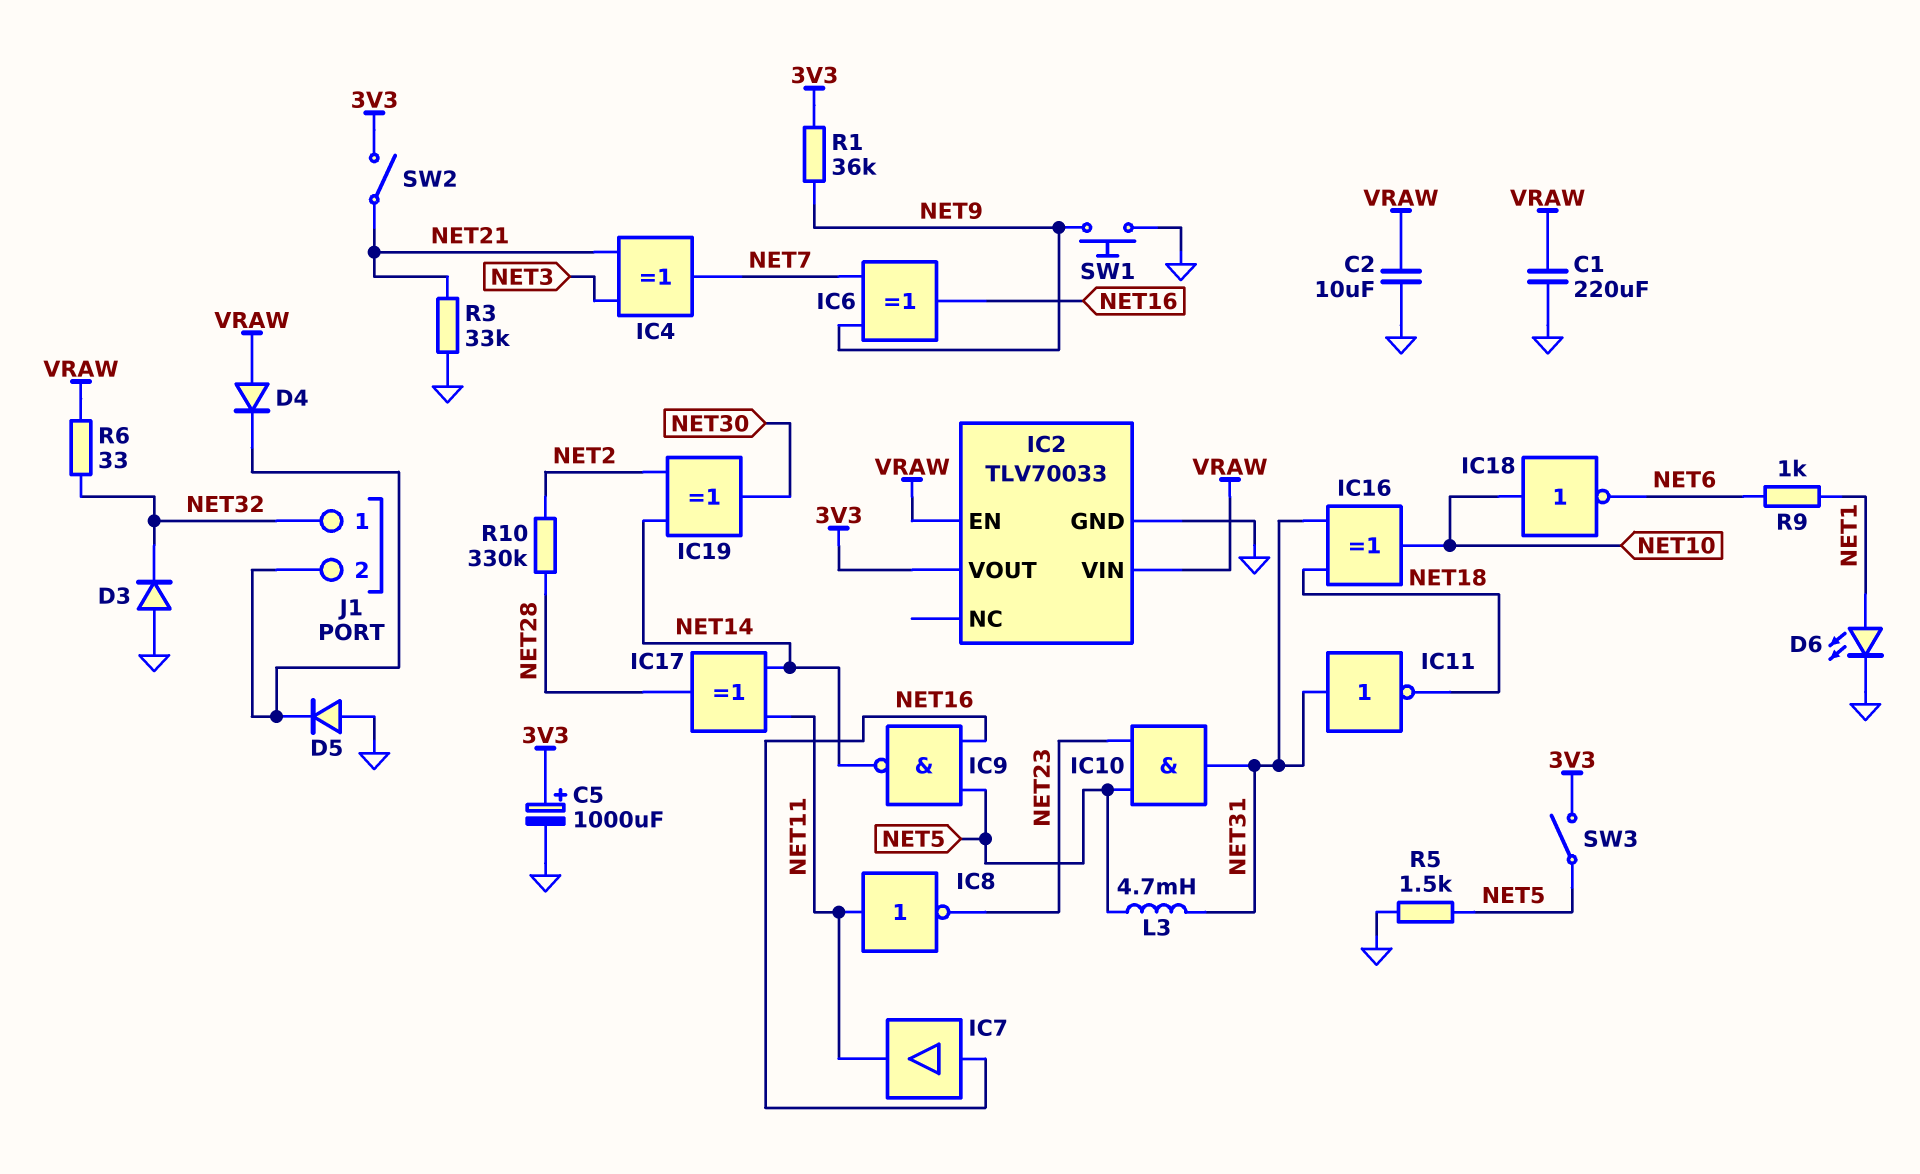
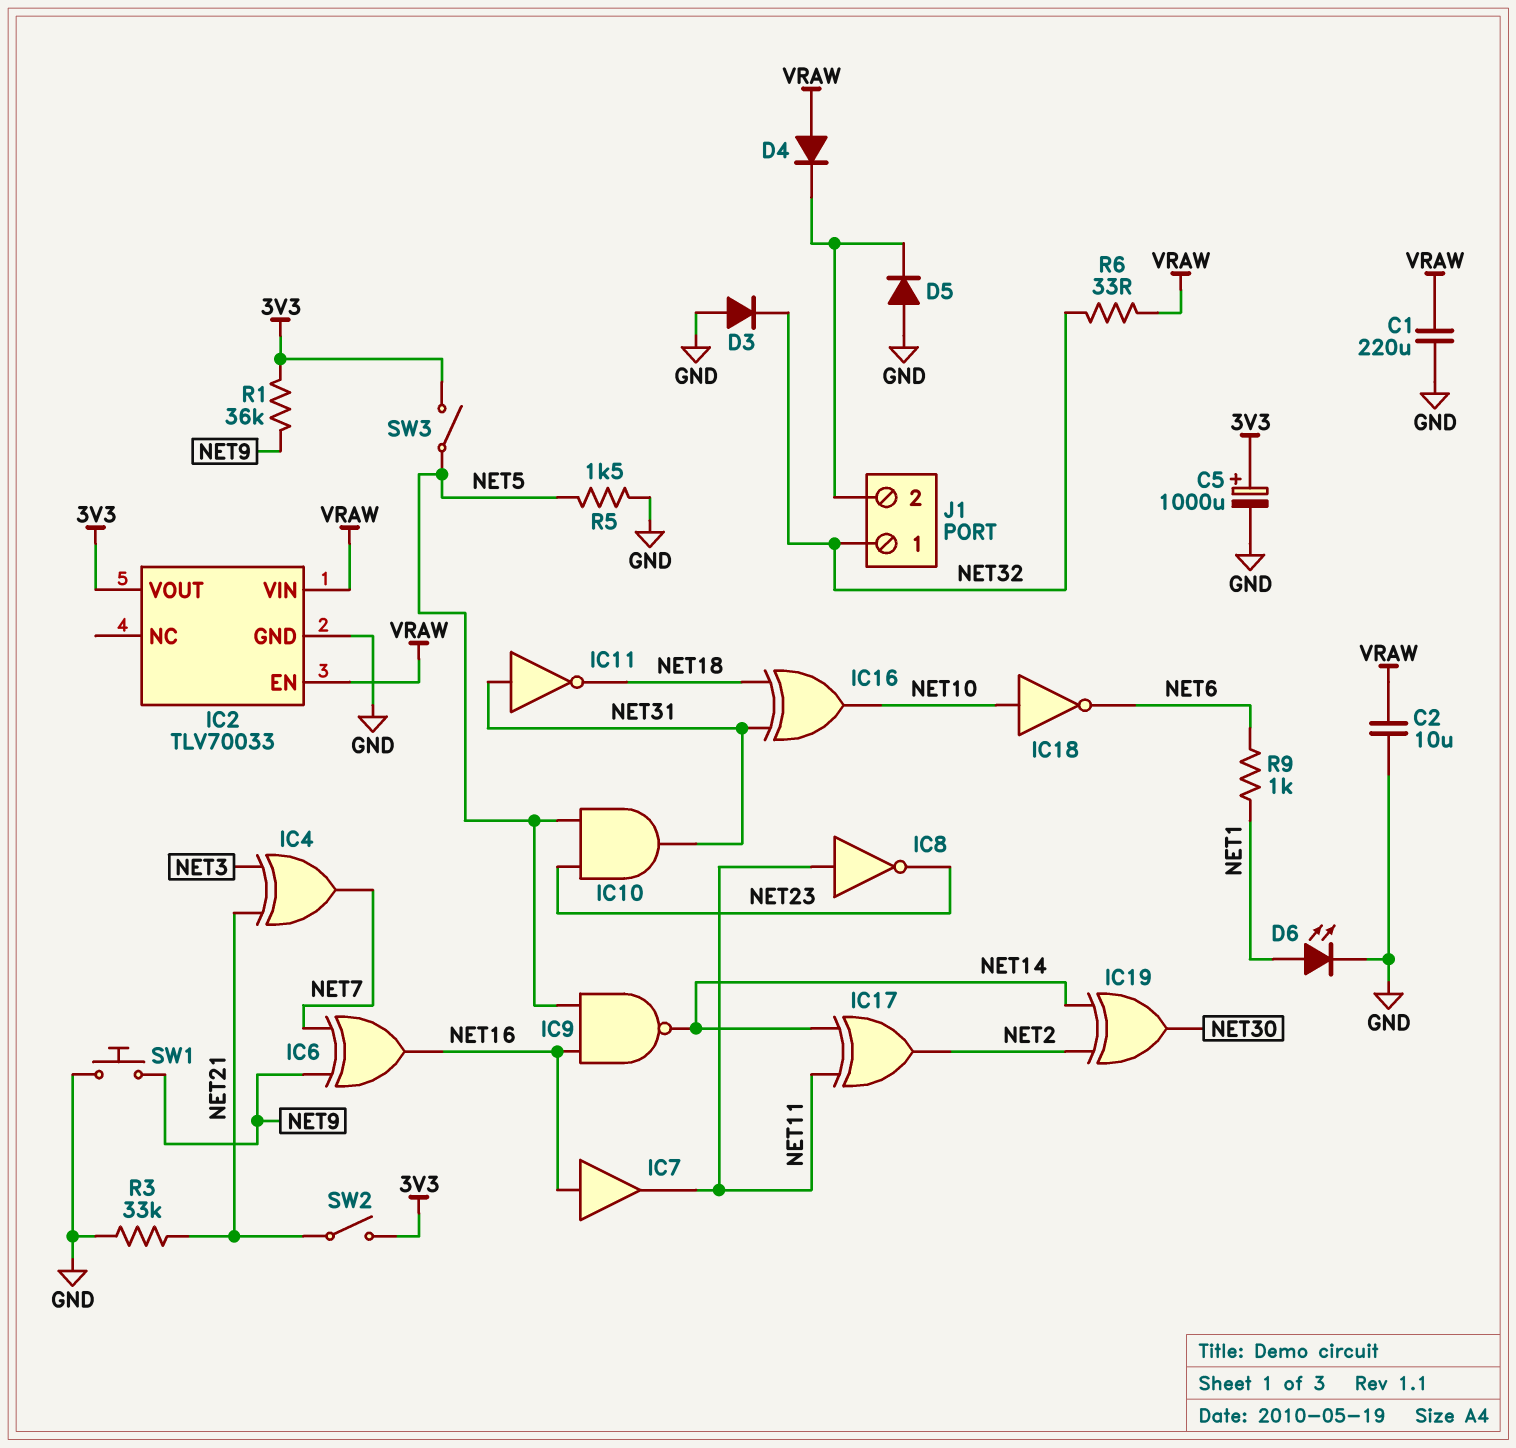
IC17: XOR (in NET11, in NET14, out NET28) -> XOR (in NET11, in NET14, out NET2)
L3: 4.7mH (NET5, NET31) -> none
R10: 330k (NET2, NET28) -> none

